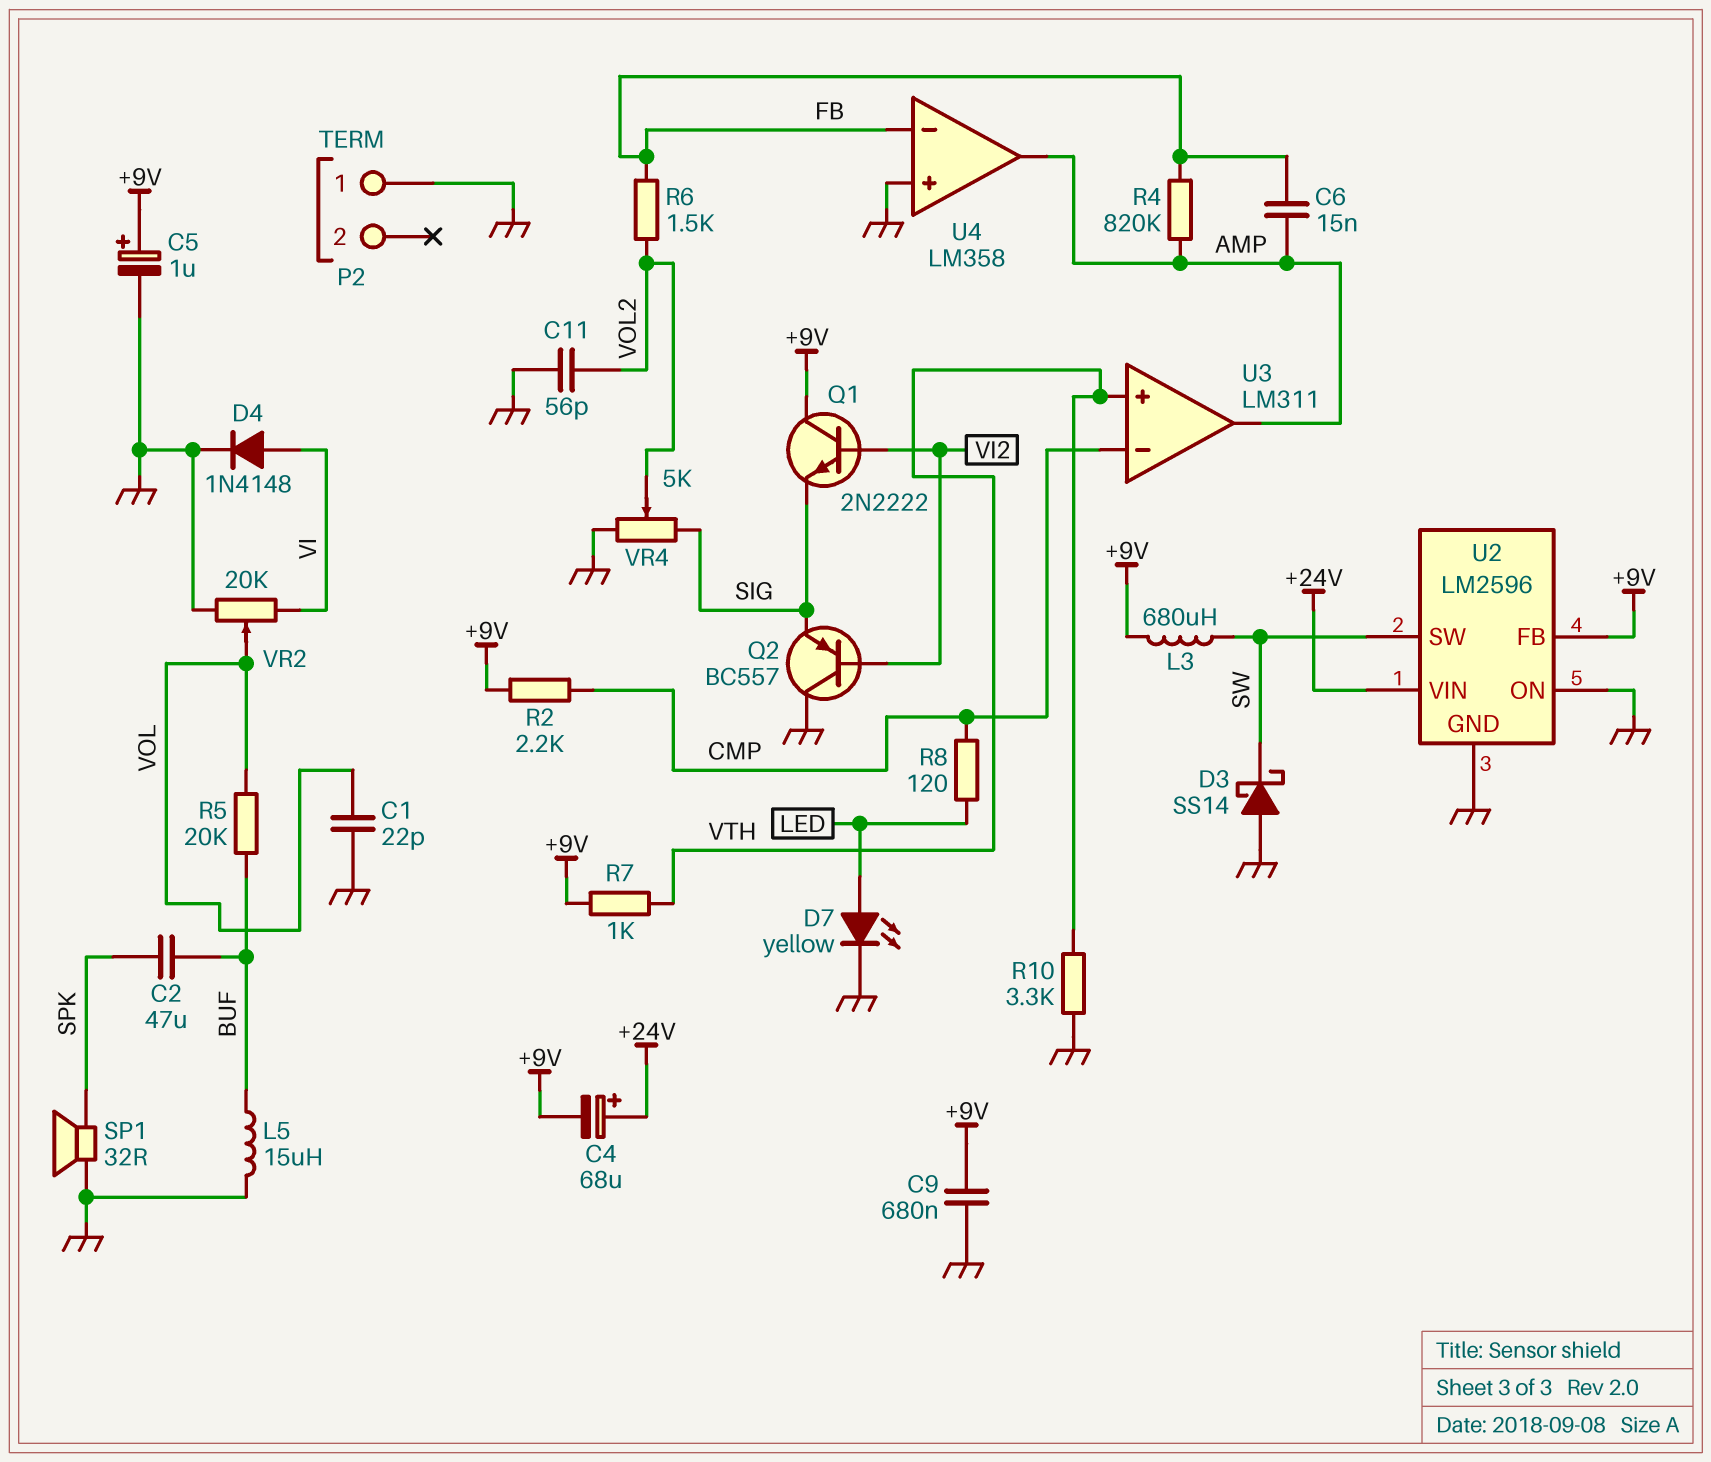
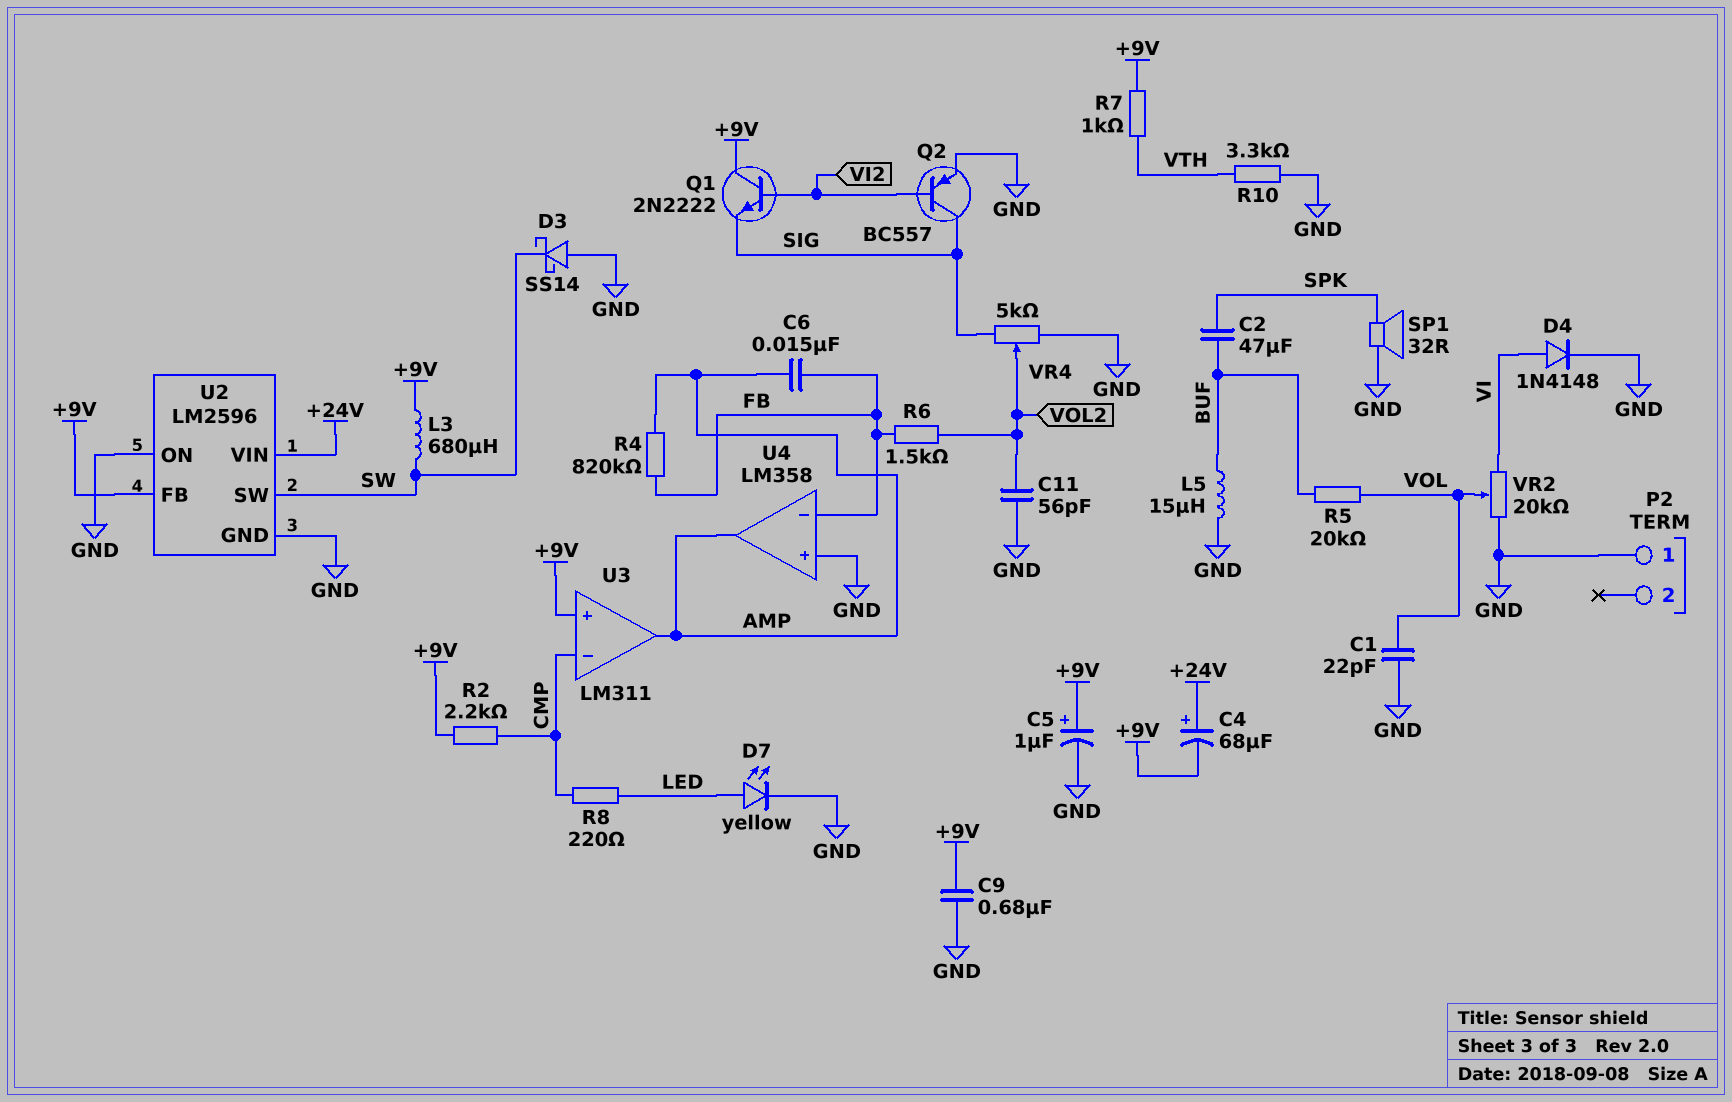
Q2: PNP BC557 (B VI2, C GND, E SIG) -> PNP BC557 (B VI2, C SIG, E GND)
R8: 120 (CMP, LED) -> 220 (CMP, LED)
U3 pin in+: VTH -> +9V

